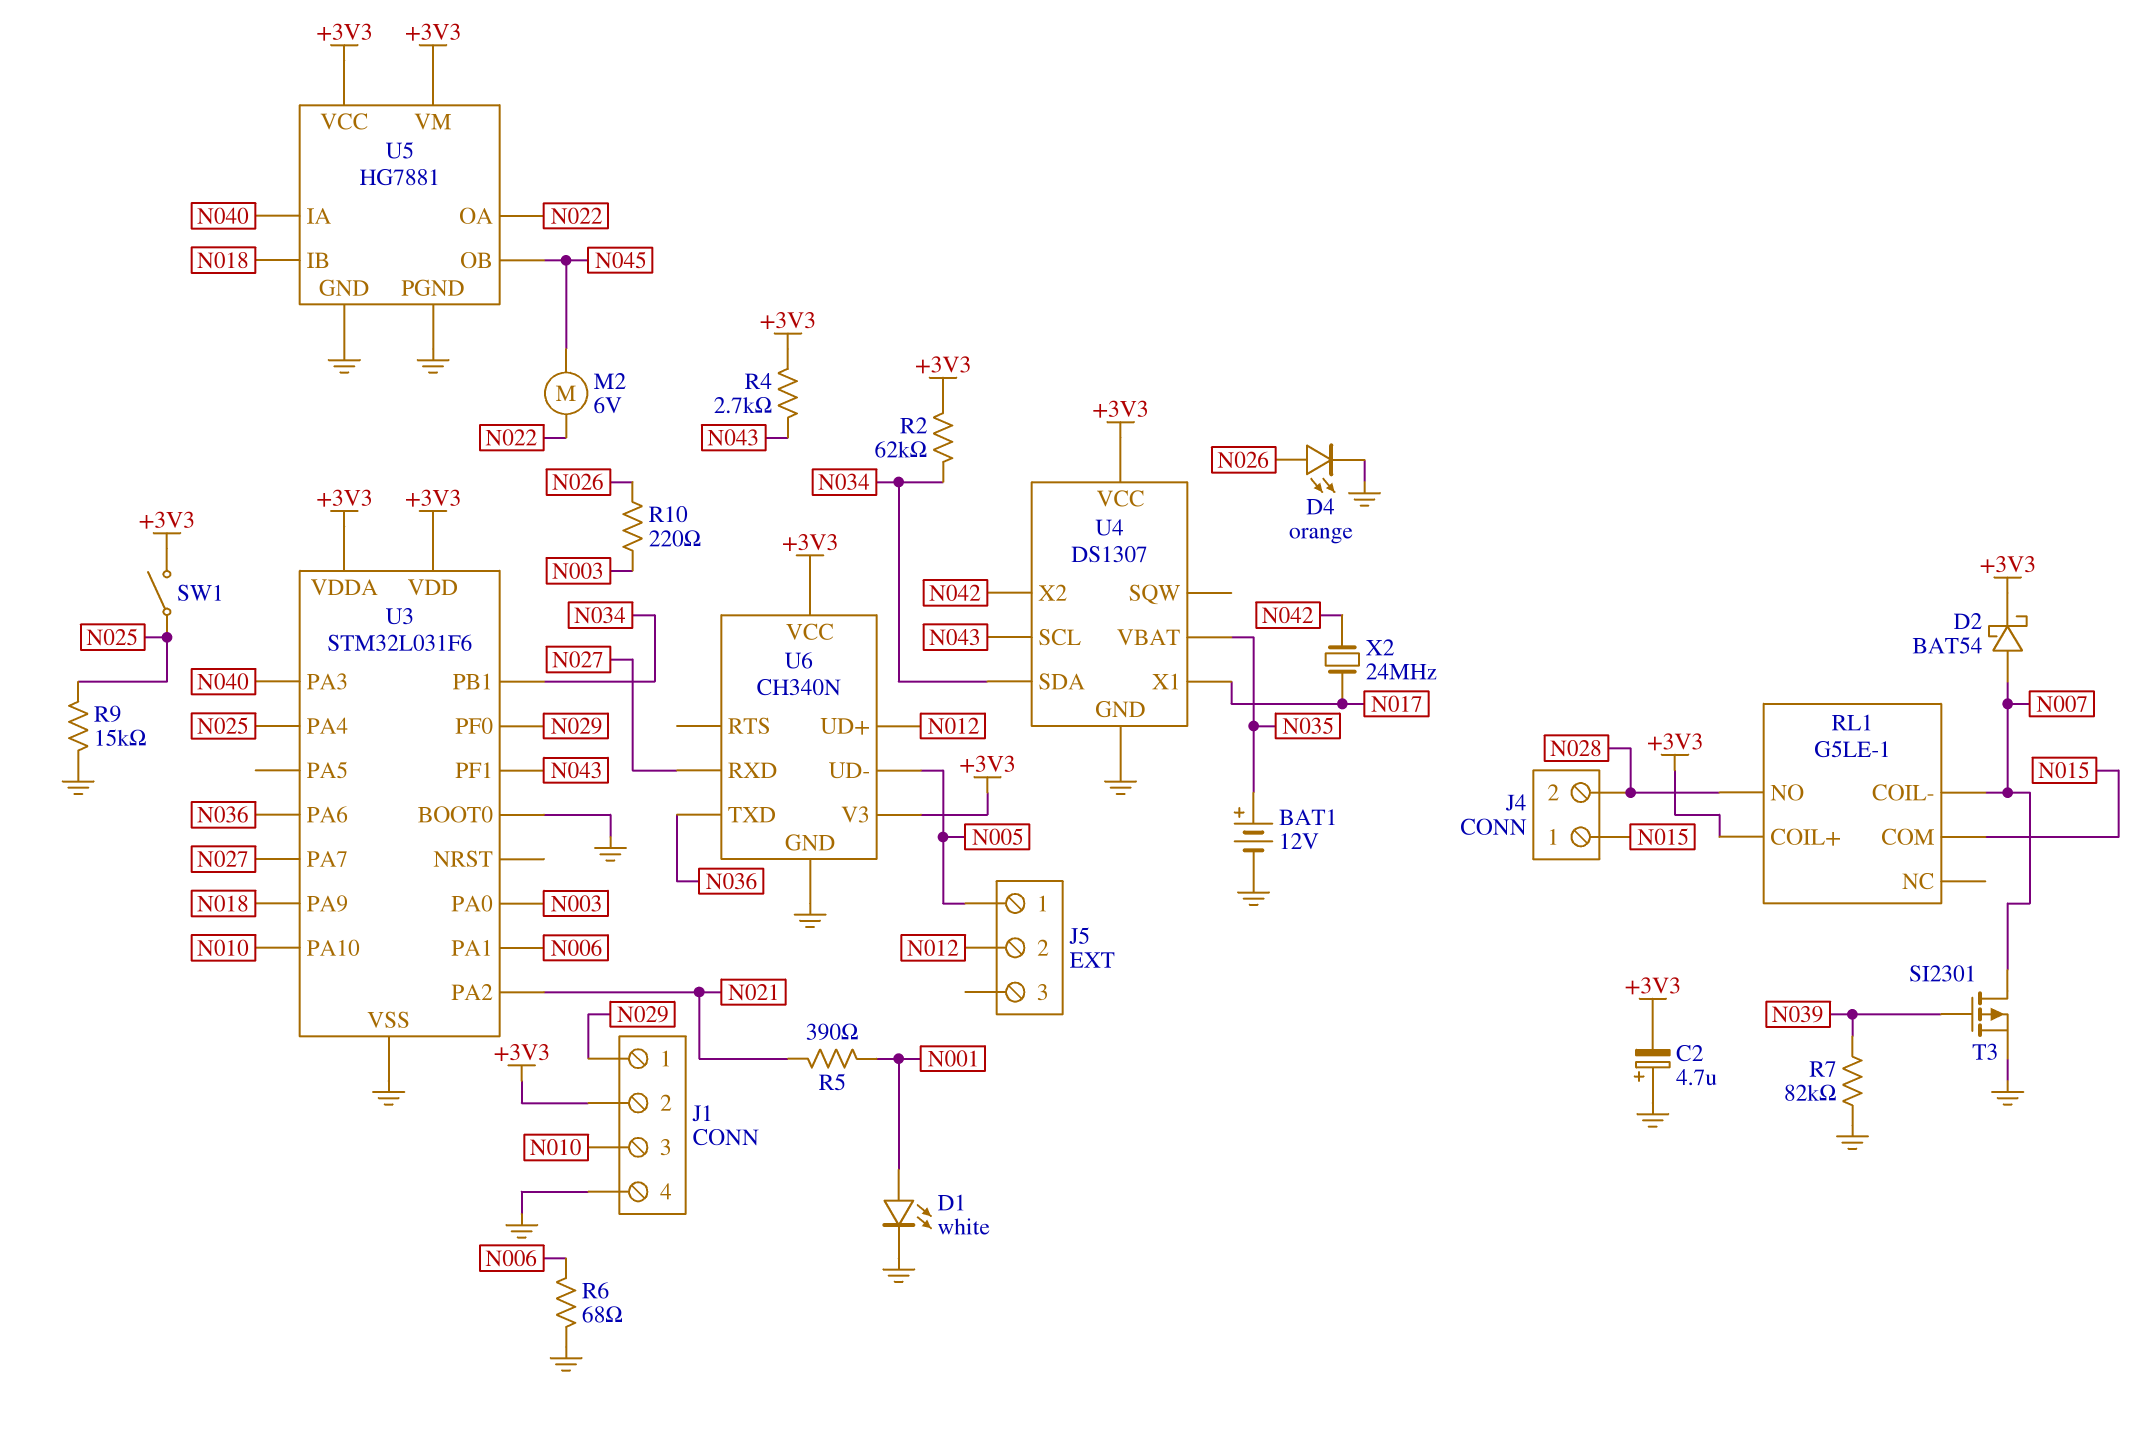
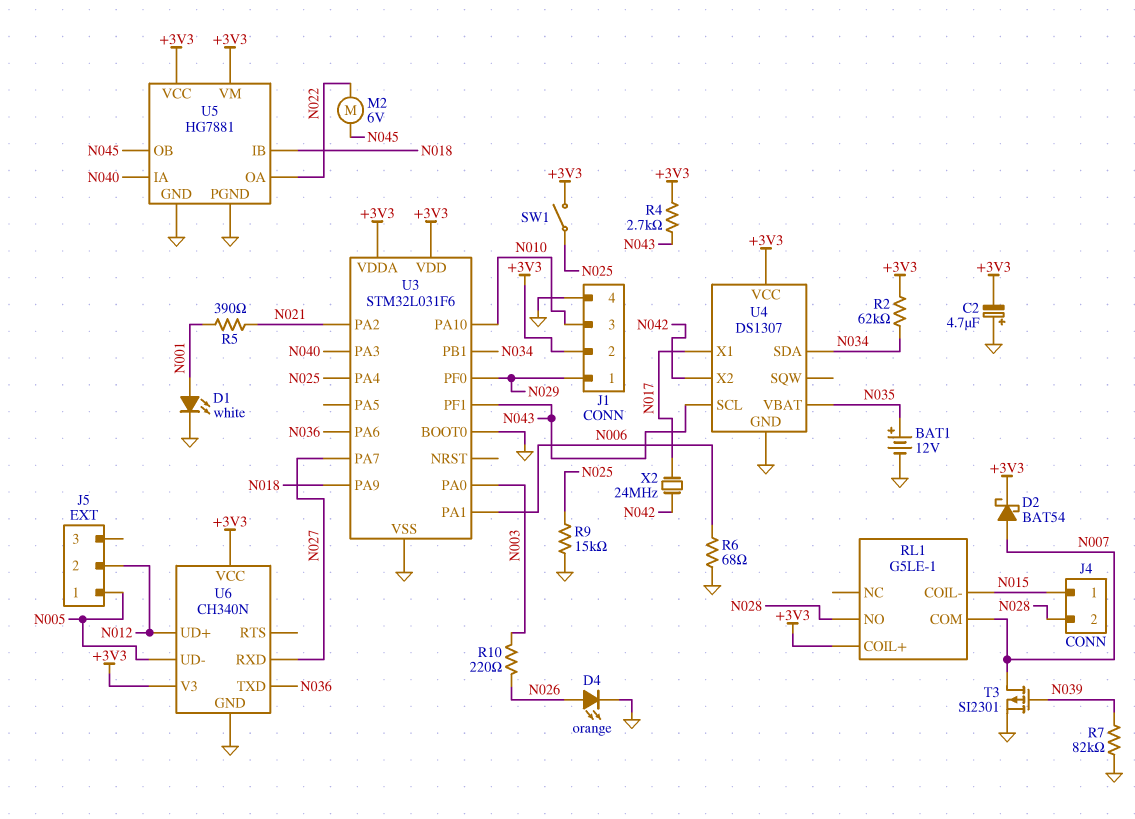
RL1 pin COIL-: N007 -> N015
RL1 pin COM: N015 -> N007

